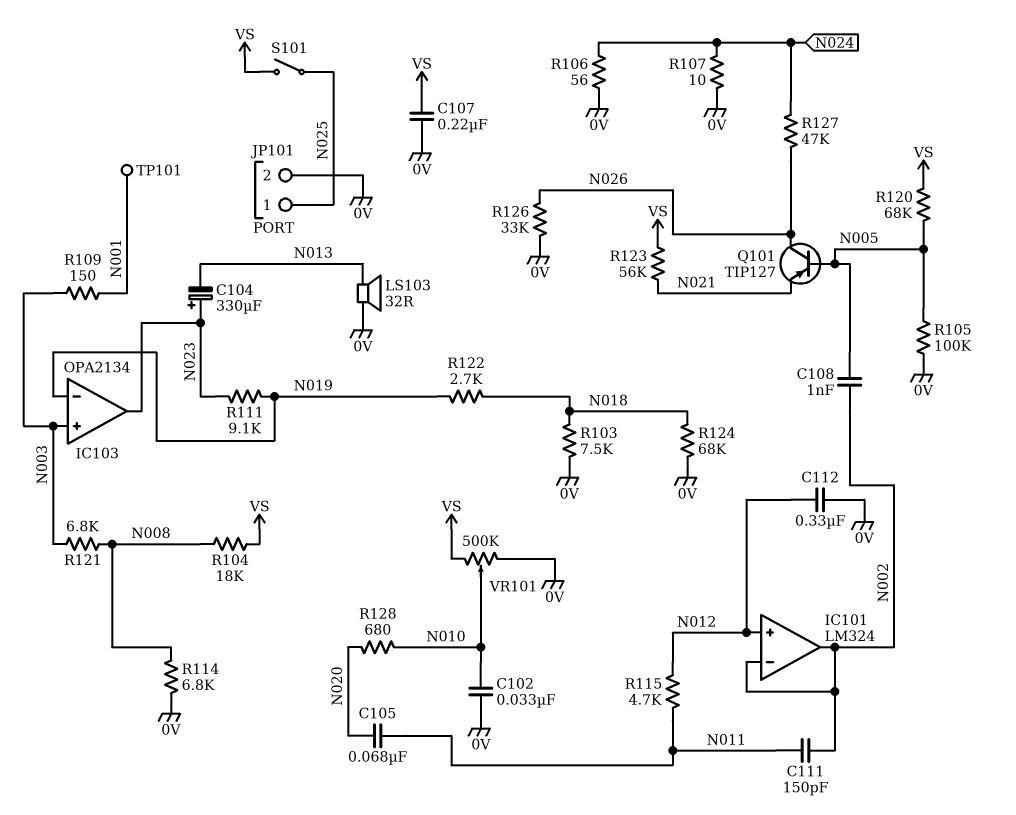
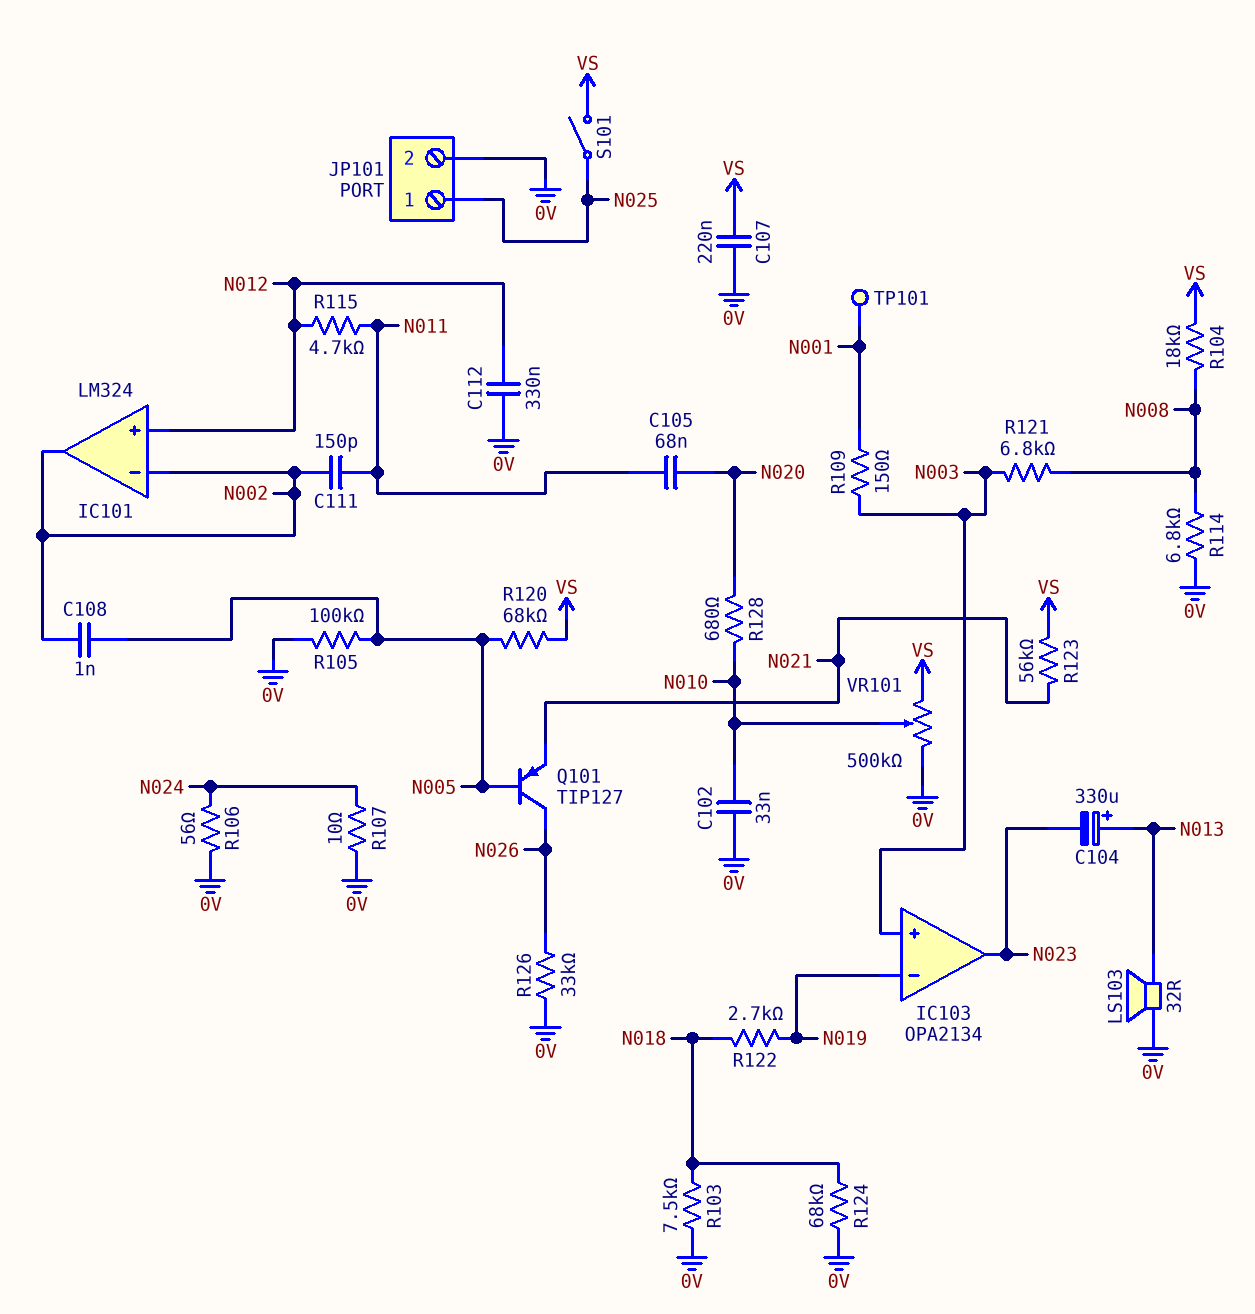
C104: 330uF (plus N023, minus N013) -> 330uF (plus N013, minus N023)
R111: 9.1k (N019, N023) -> none
R127: 47k (N024, N026) -> none

